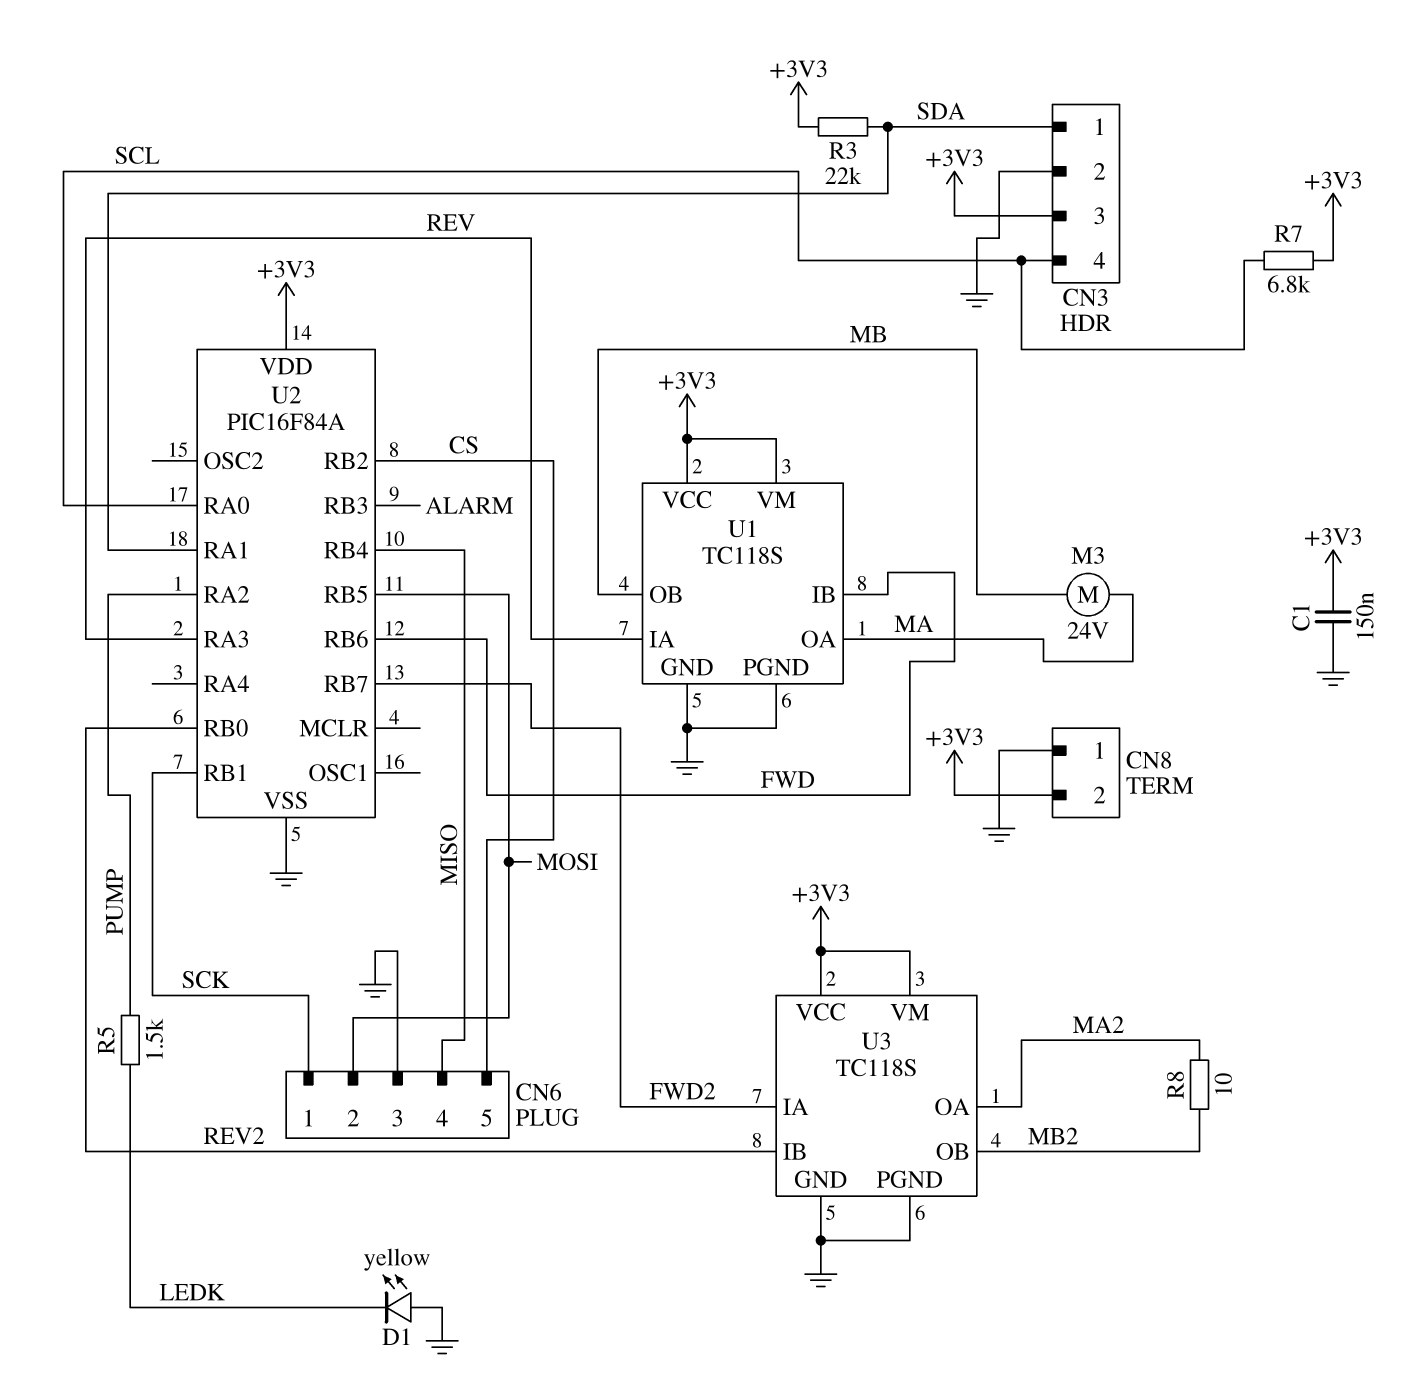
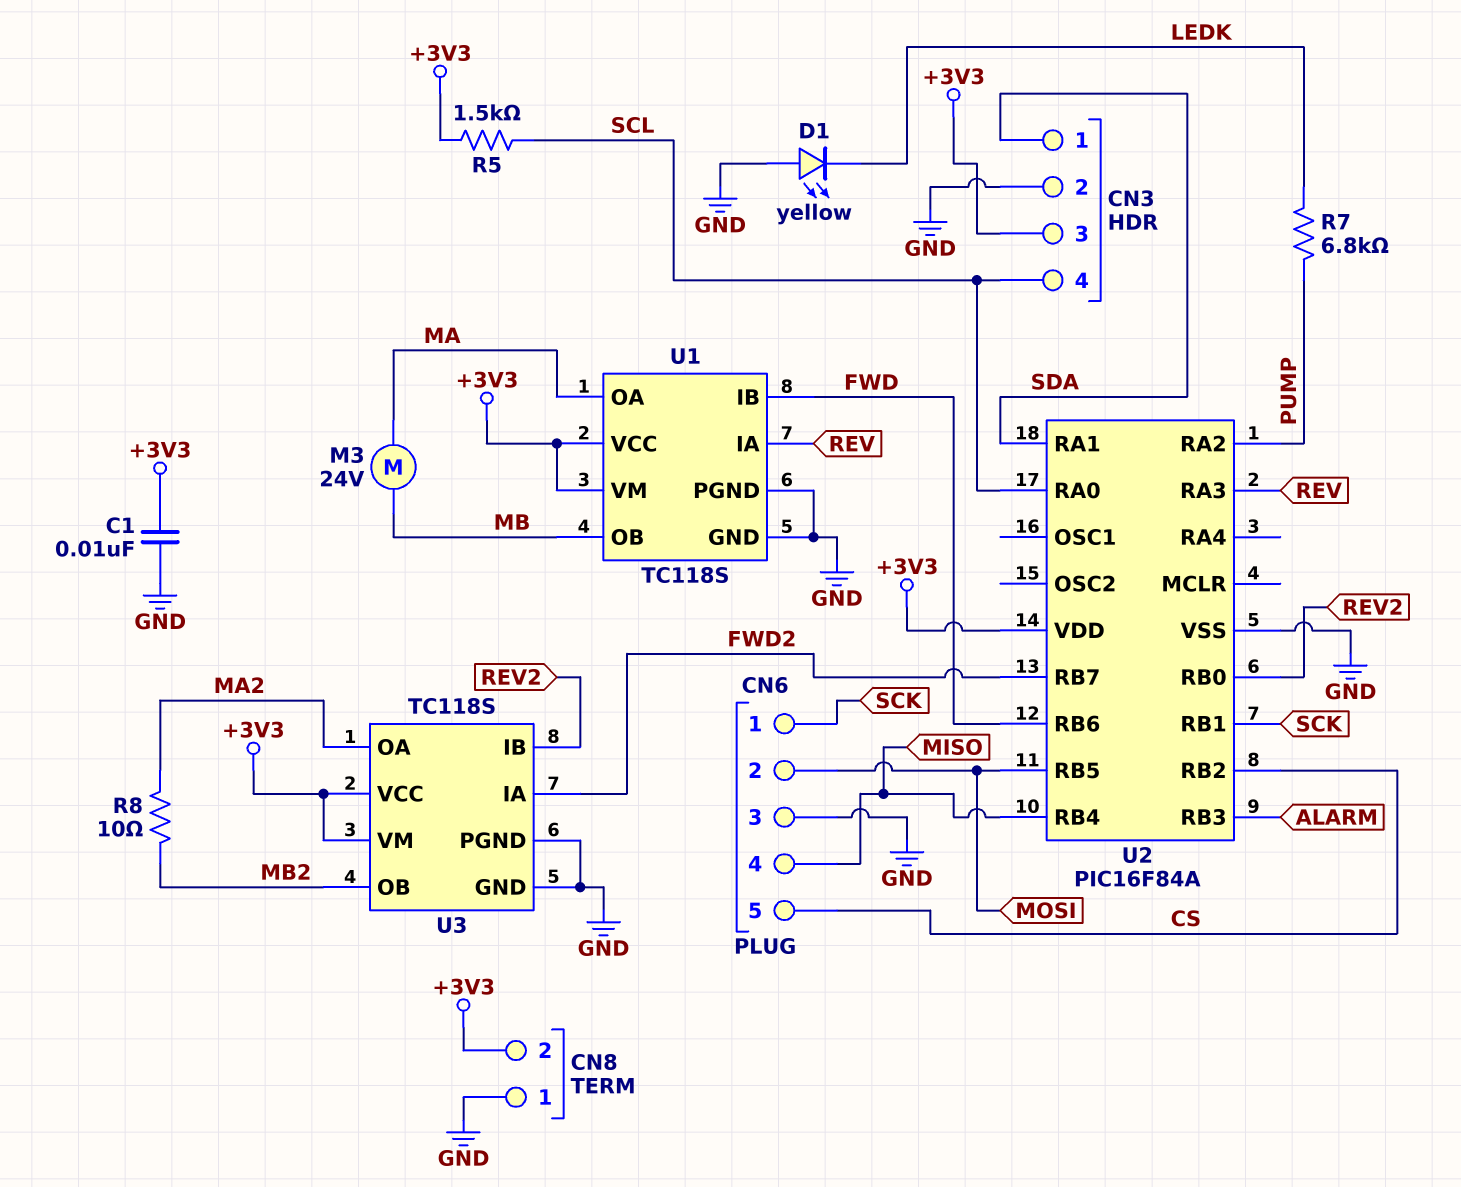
C1: 150nF (+3V3, GND) -> 10nF (+3V3, GND)
R3: 22k (+3V3, SDA) -> none
R5: 1.5k (LEDK, PUMP) -> 1.5k (+3V3, SCL)
R7: 6.8k (+3V3, SCL) -> 6.8k (LEDK, PUMP)

